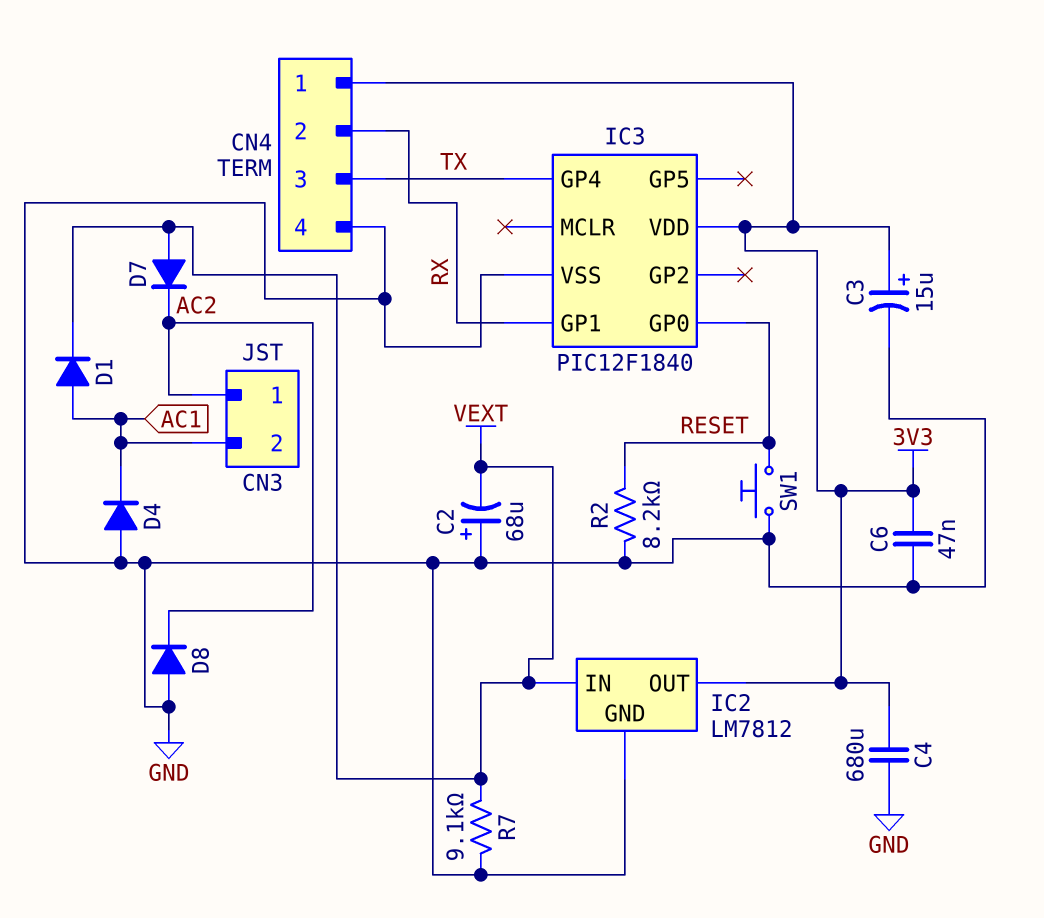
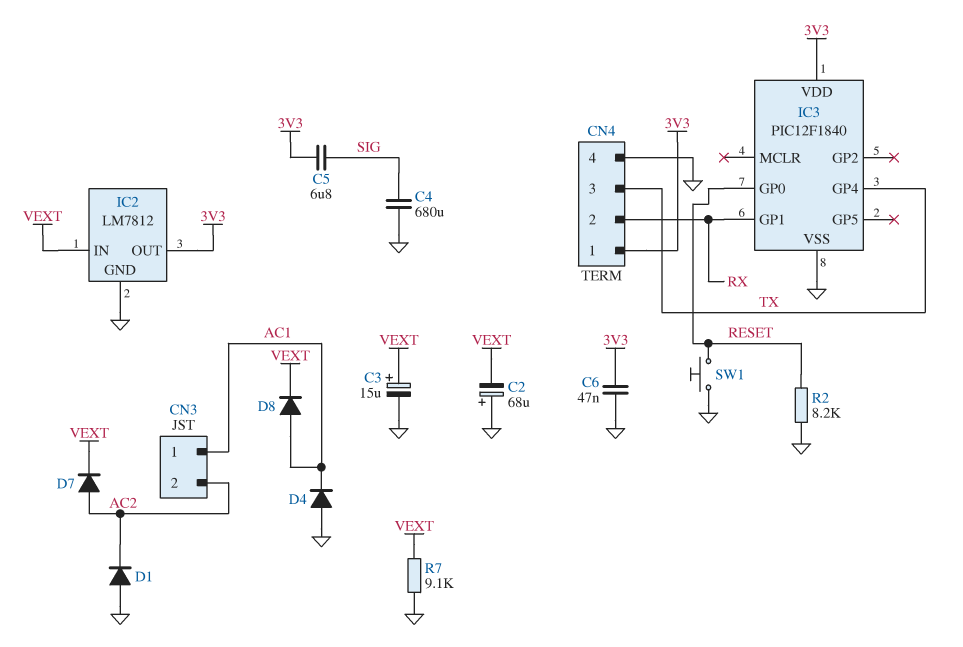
C3: 15uF (plus 3V3, minus GND) -> 15uF (plus VEXT, minus GND)
C4: 680uF (3V3, GND) -> 680uF (GND, SIG)
C5: none -> 6.8uF (3V3, SIG)
CN3 pin 1: AC2 -> AC1
CN3 pin 2: AC1 -> AC2
D1: diode (A AC1, K VEXT) -> diode (A GND, K AC2)
D7: diode (A VEXT, K AC2) -> diode (A AC2, K VEXT)
D8: diode (A GND, K AC2) -> diode (A AC1, K VEXT)

